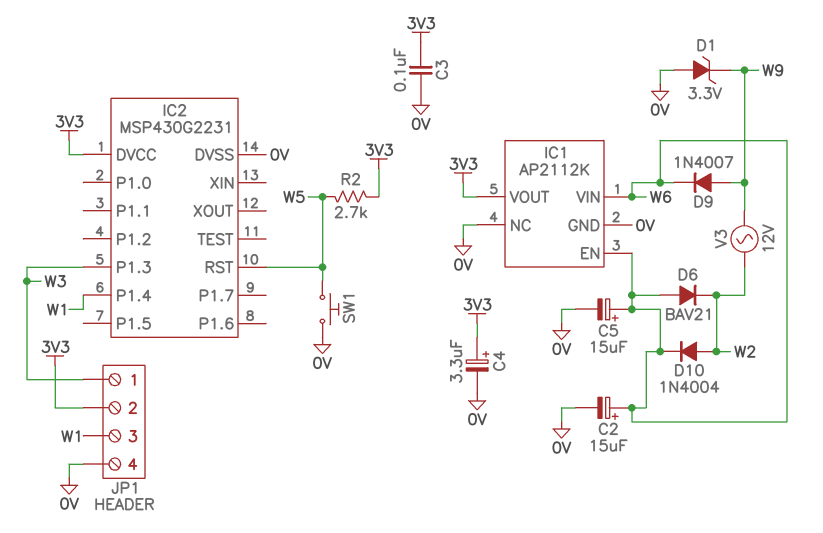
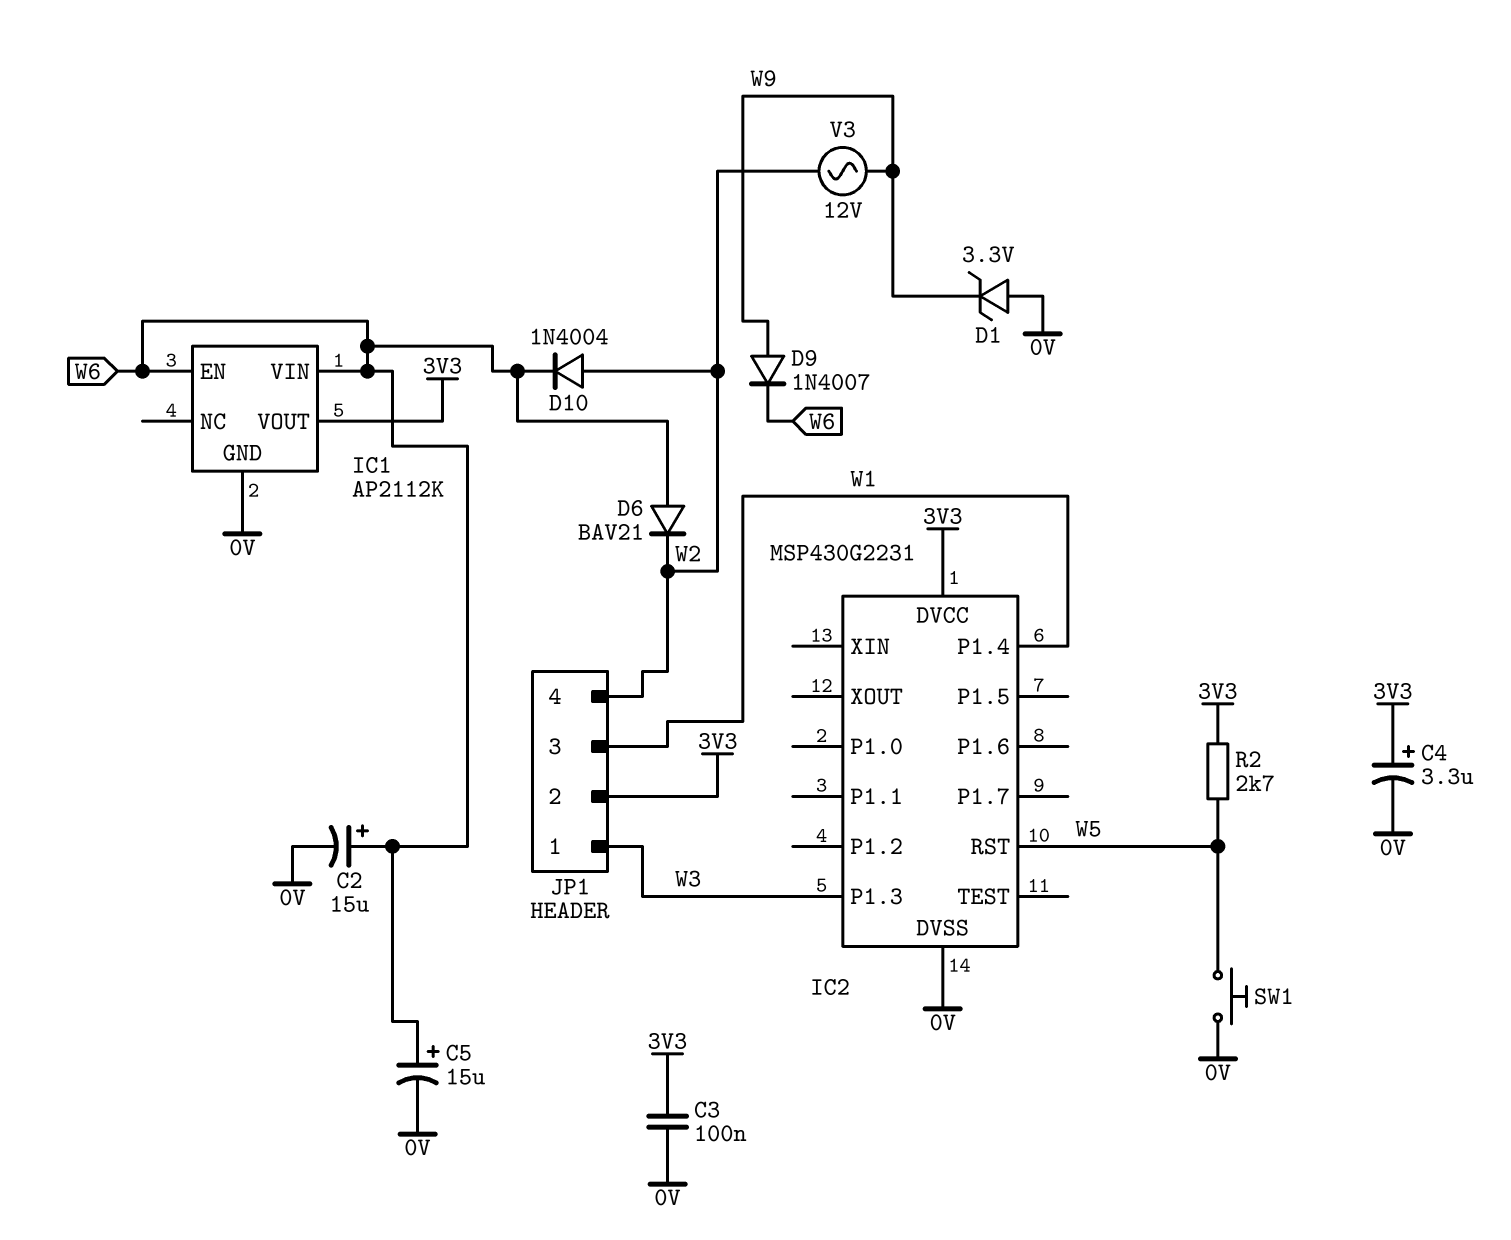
IC1 pin NC: 0V -> none
JP1 pin 4: 0V -> W2

